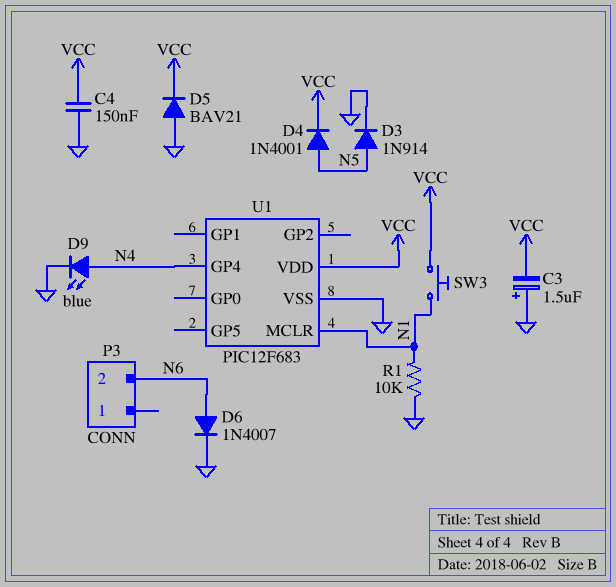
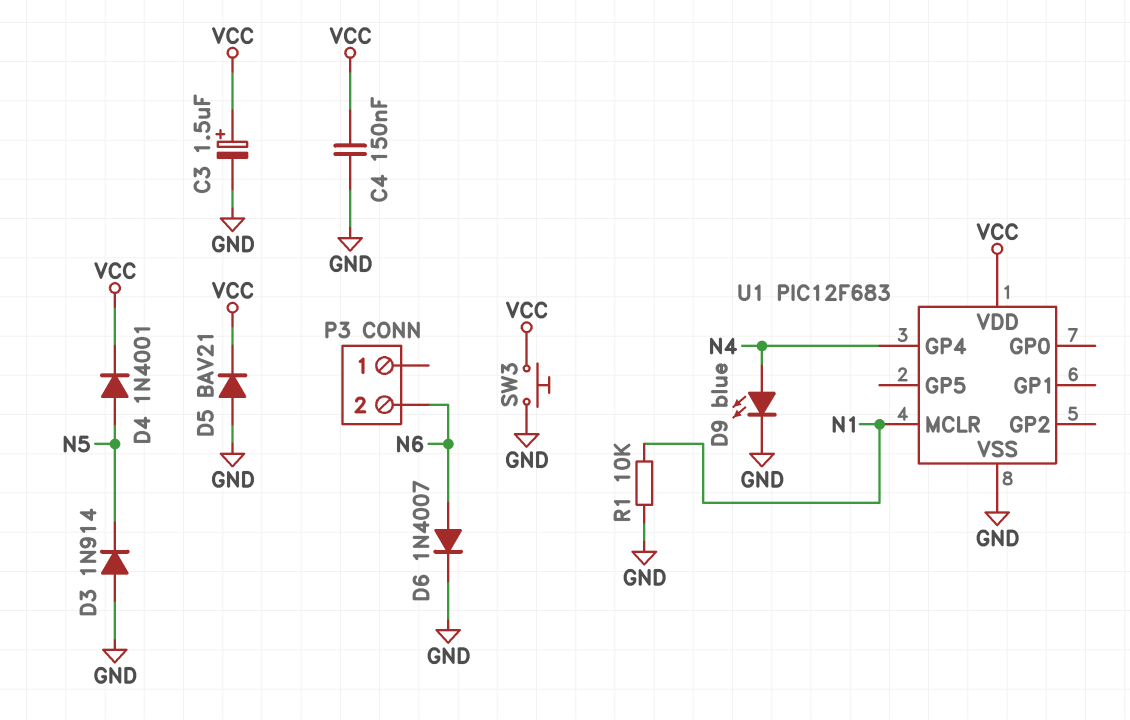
C3: 1.5uF (plus GND, minus VCC) -> 1.5uF (plus VCC, minus GND)
D3: diode 1N914 (A N5, K GND) -> diode 1N914 (A GND, K N5)
SW3: button (N1, VCC) -> button (GND, VCC)

